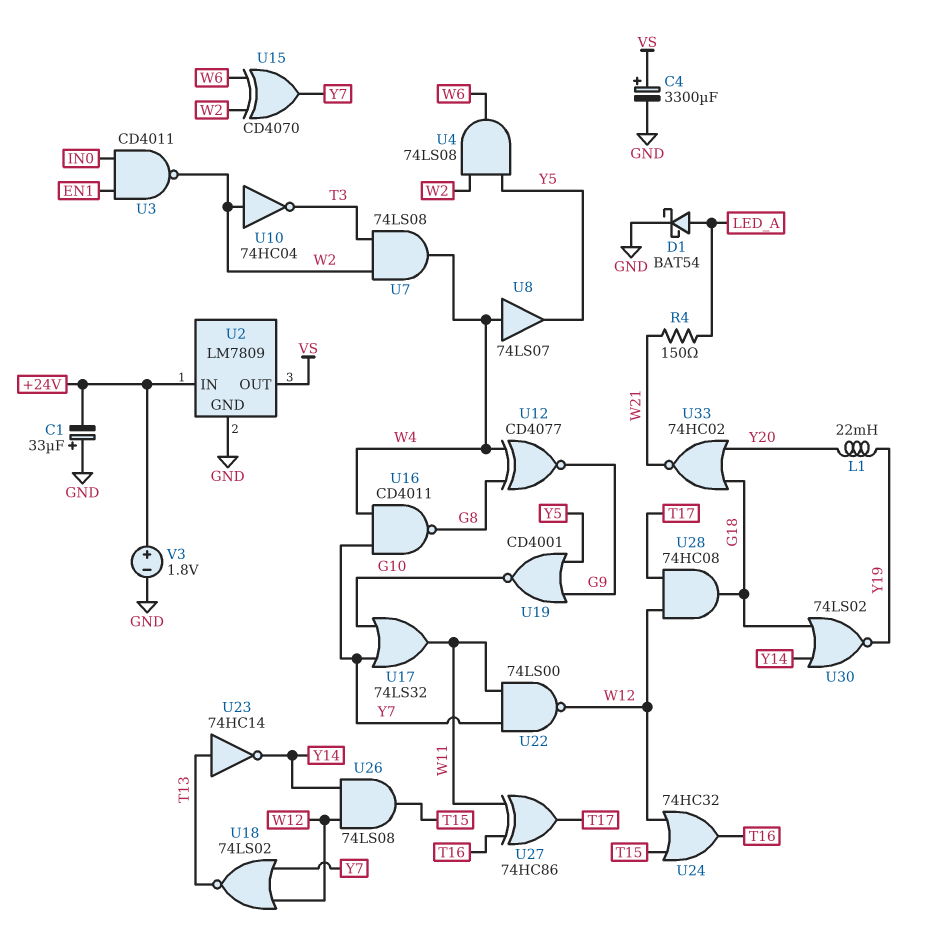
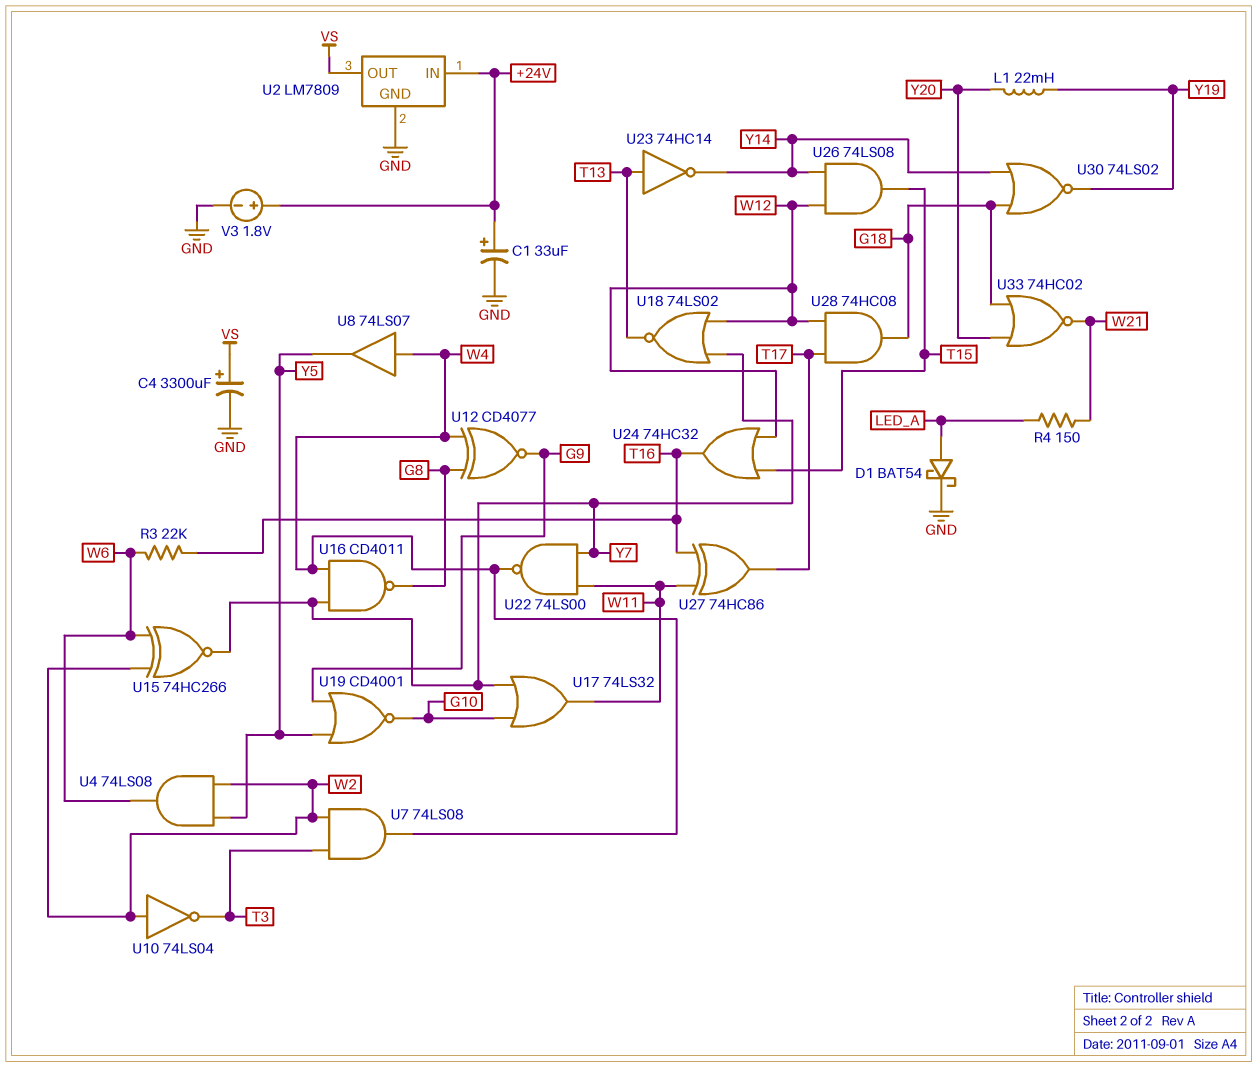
C1: 33uF (plus GND, minus +24V) -> 33uF (plus +24V, minus GND)
R3: none -> 22k (T16, W6)
U3: NAND CD4011 (in EN1, in IN0, out W2) -> none
U10: NOT 74HC04 (in W2, out T3) -> NOT 74LS04 (in W2, out T3)
U15: XOR CD4070 (in W2, in W6, out Y7) -> XNOR 74HC266 (in W2, in W6, out Y7)
U22: NAND 74LS00 (in W11, in Y7, out W12) -> NAND 74LS00 (in W11, in Y7, out W4)

